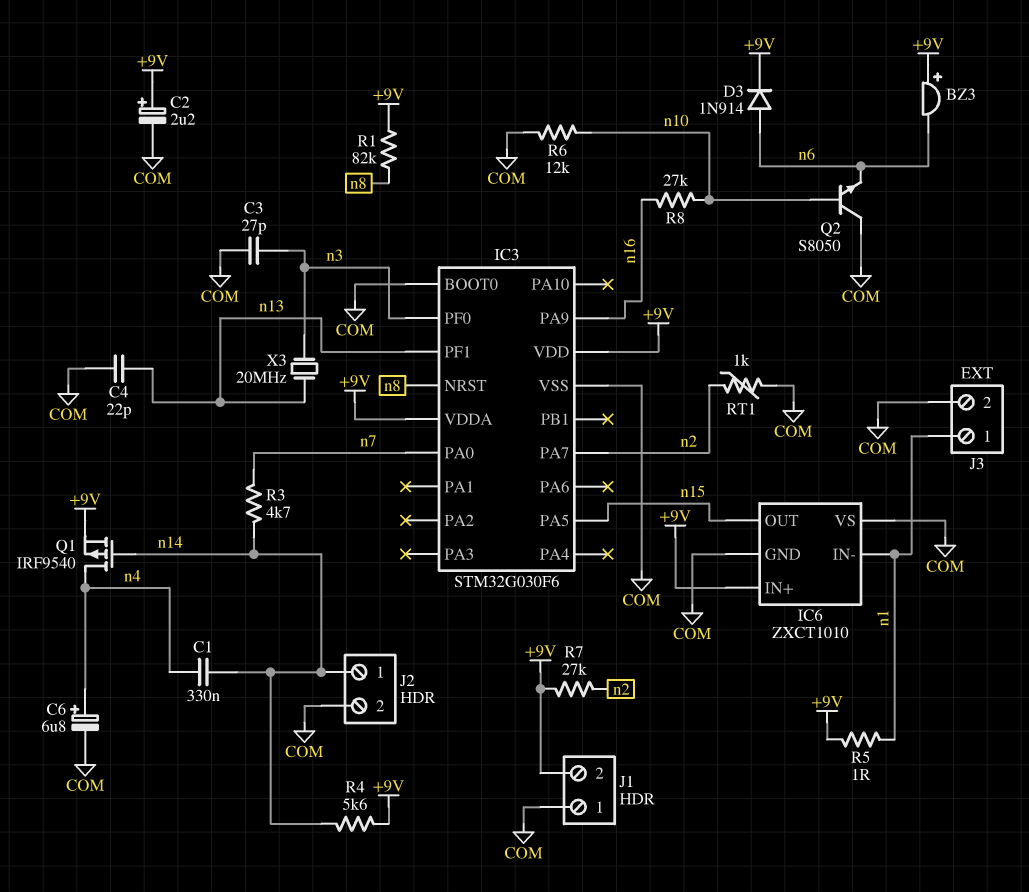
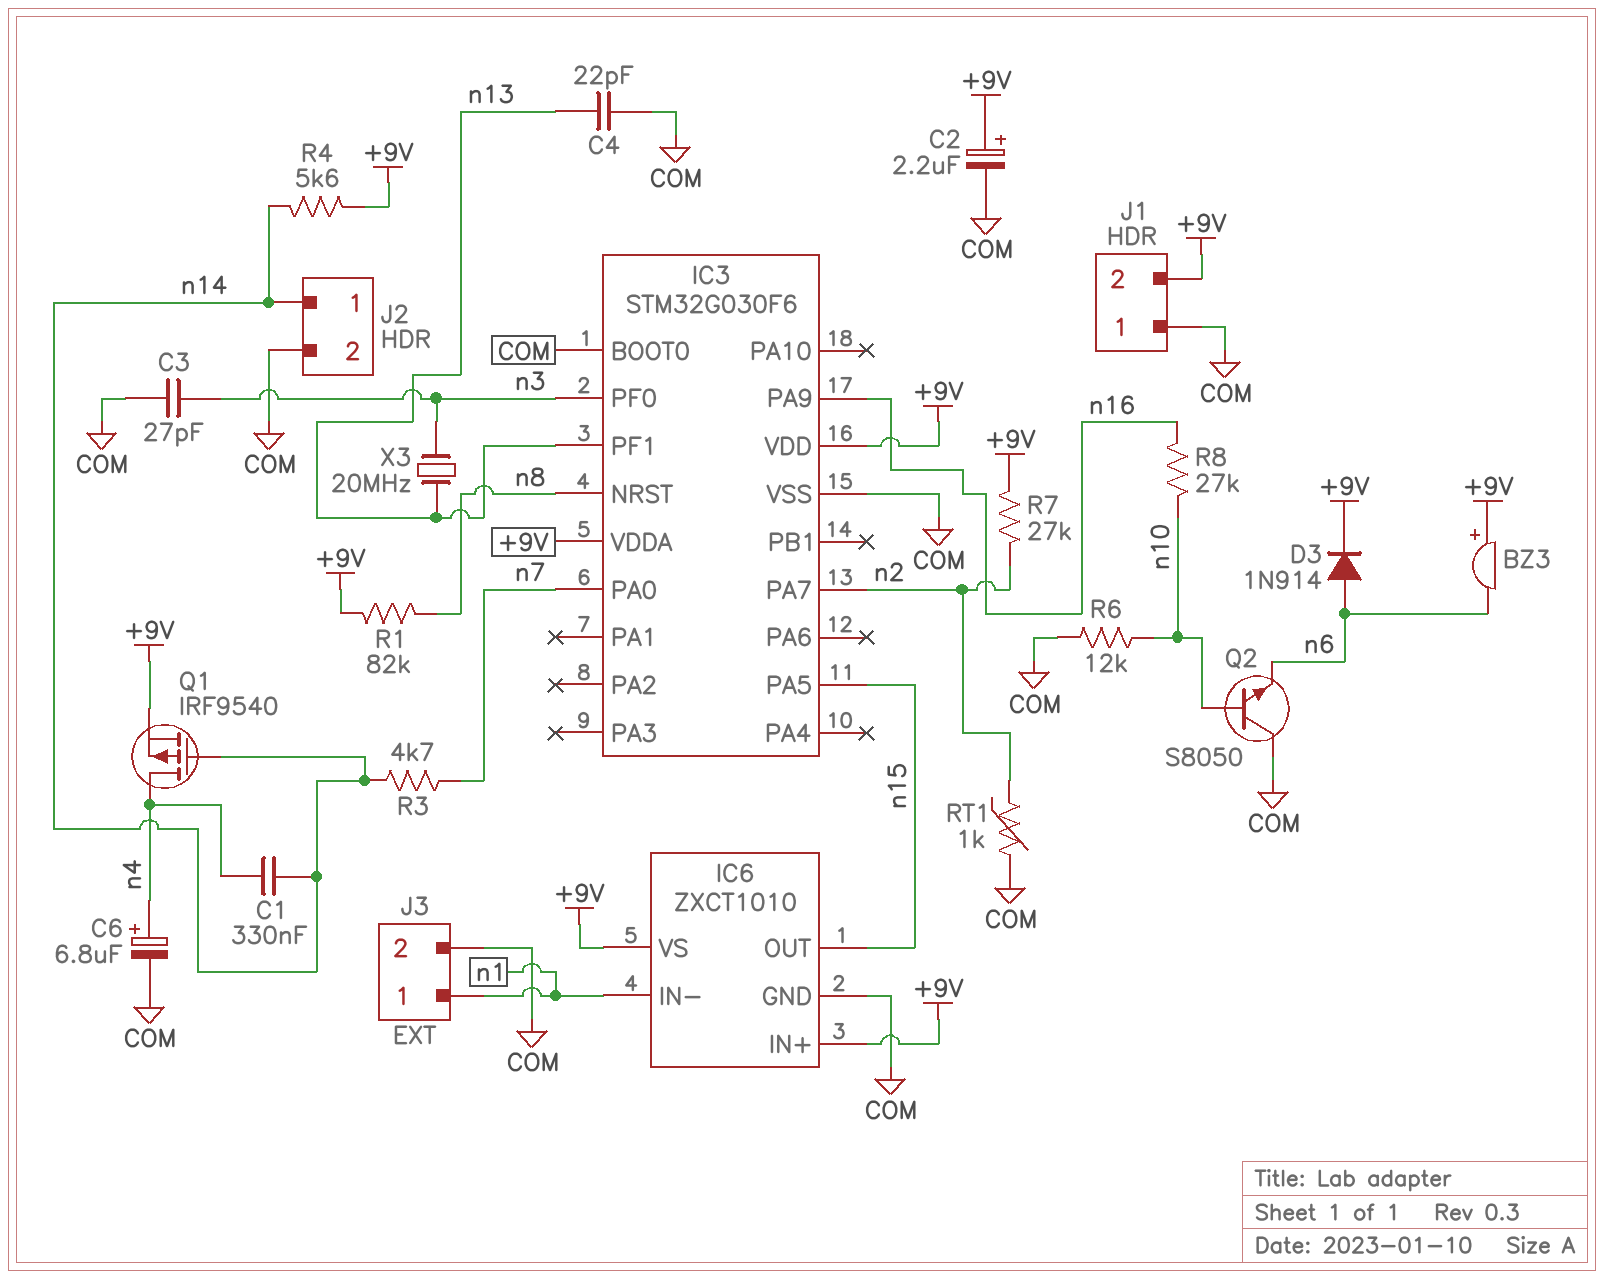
IC6 pin VS: COM -> +9V
R5: 1 (+9V, n1) -> none

